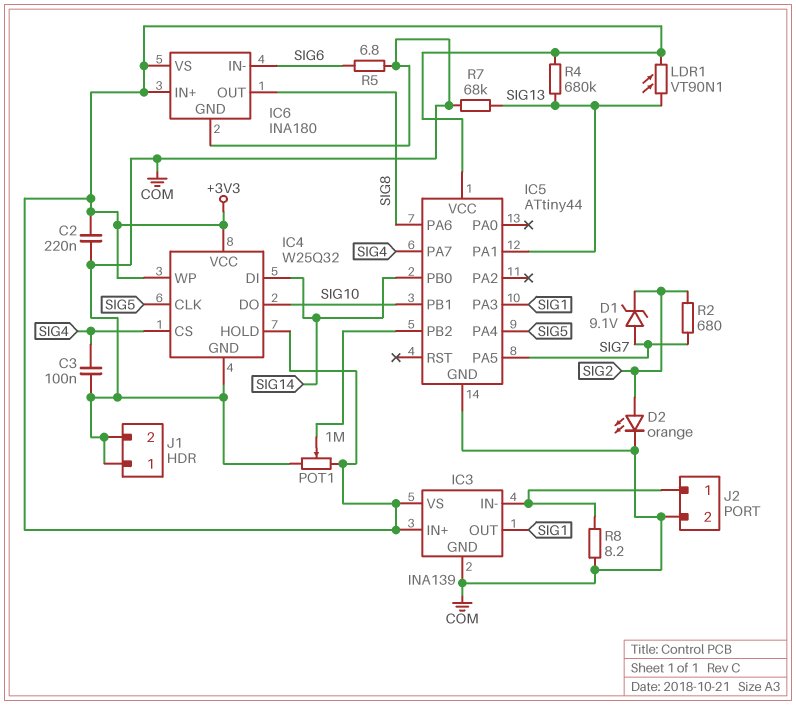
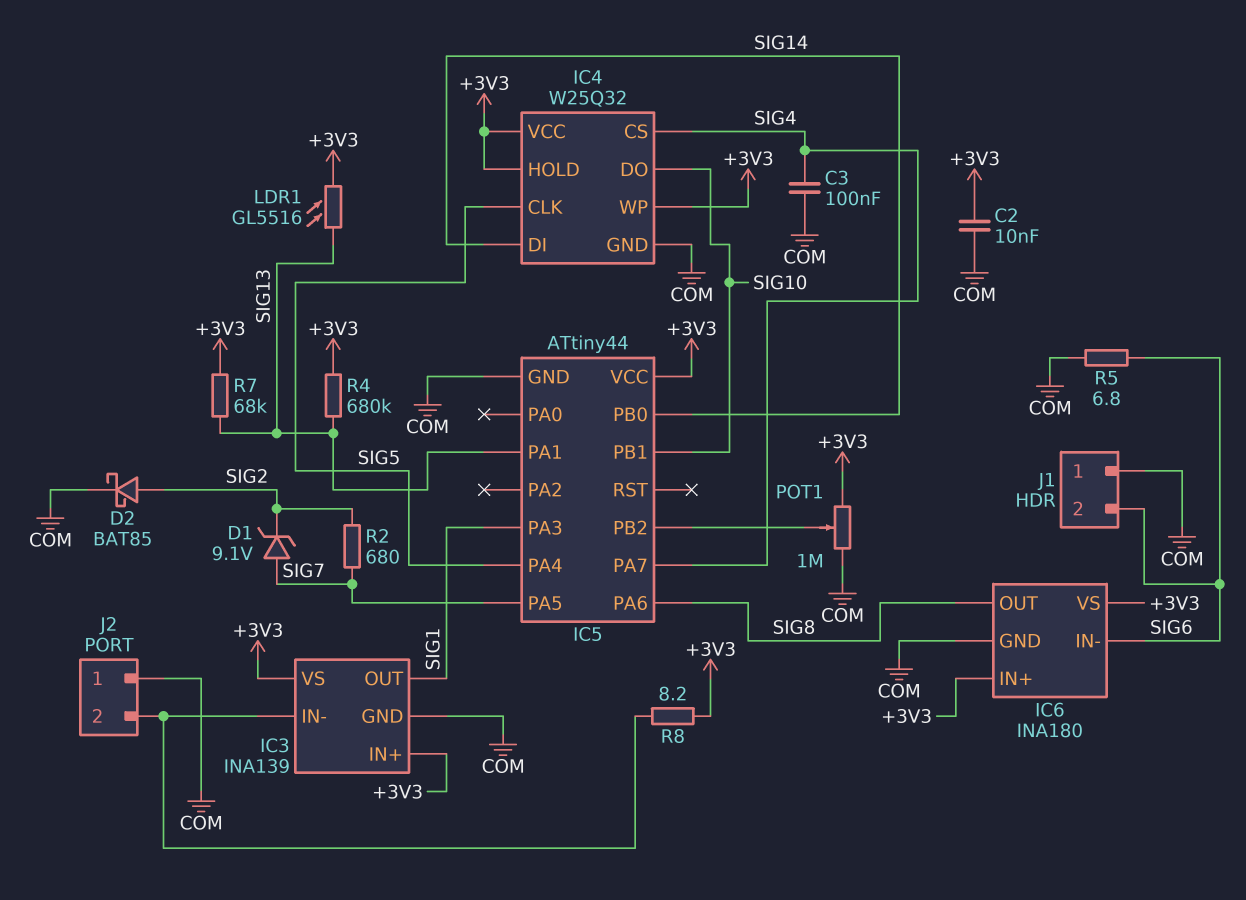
C2: 220nF (+3V3, COM) -> 10nF (+3V3, COM)
D2: LED orange (A SIG2, K COM) -> schottky BAT85 (A SIG2, K COM)
J1 pin 2: COM -> SIG6
J2 pin 1: IC3/IN- -> COM
J2 pin 2: COM -> IC3/IN-
LDR1: VT90N1 (+3V3, SIG13) -> GL5516 (+3V3, SIG13)
R7: 68k (COM, SIG13) -> 68k (+3V3, SIG13)
R8: 8.2 (COM, IC3/IN-) -> 8.2 (+3V3, IC3/IN-)

